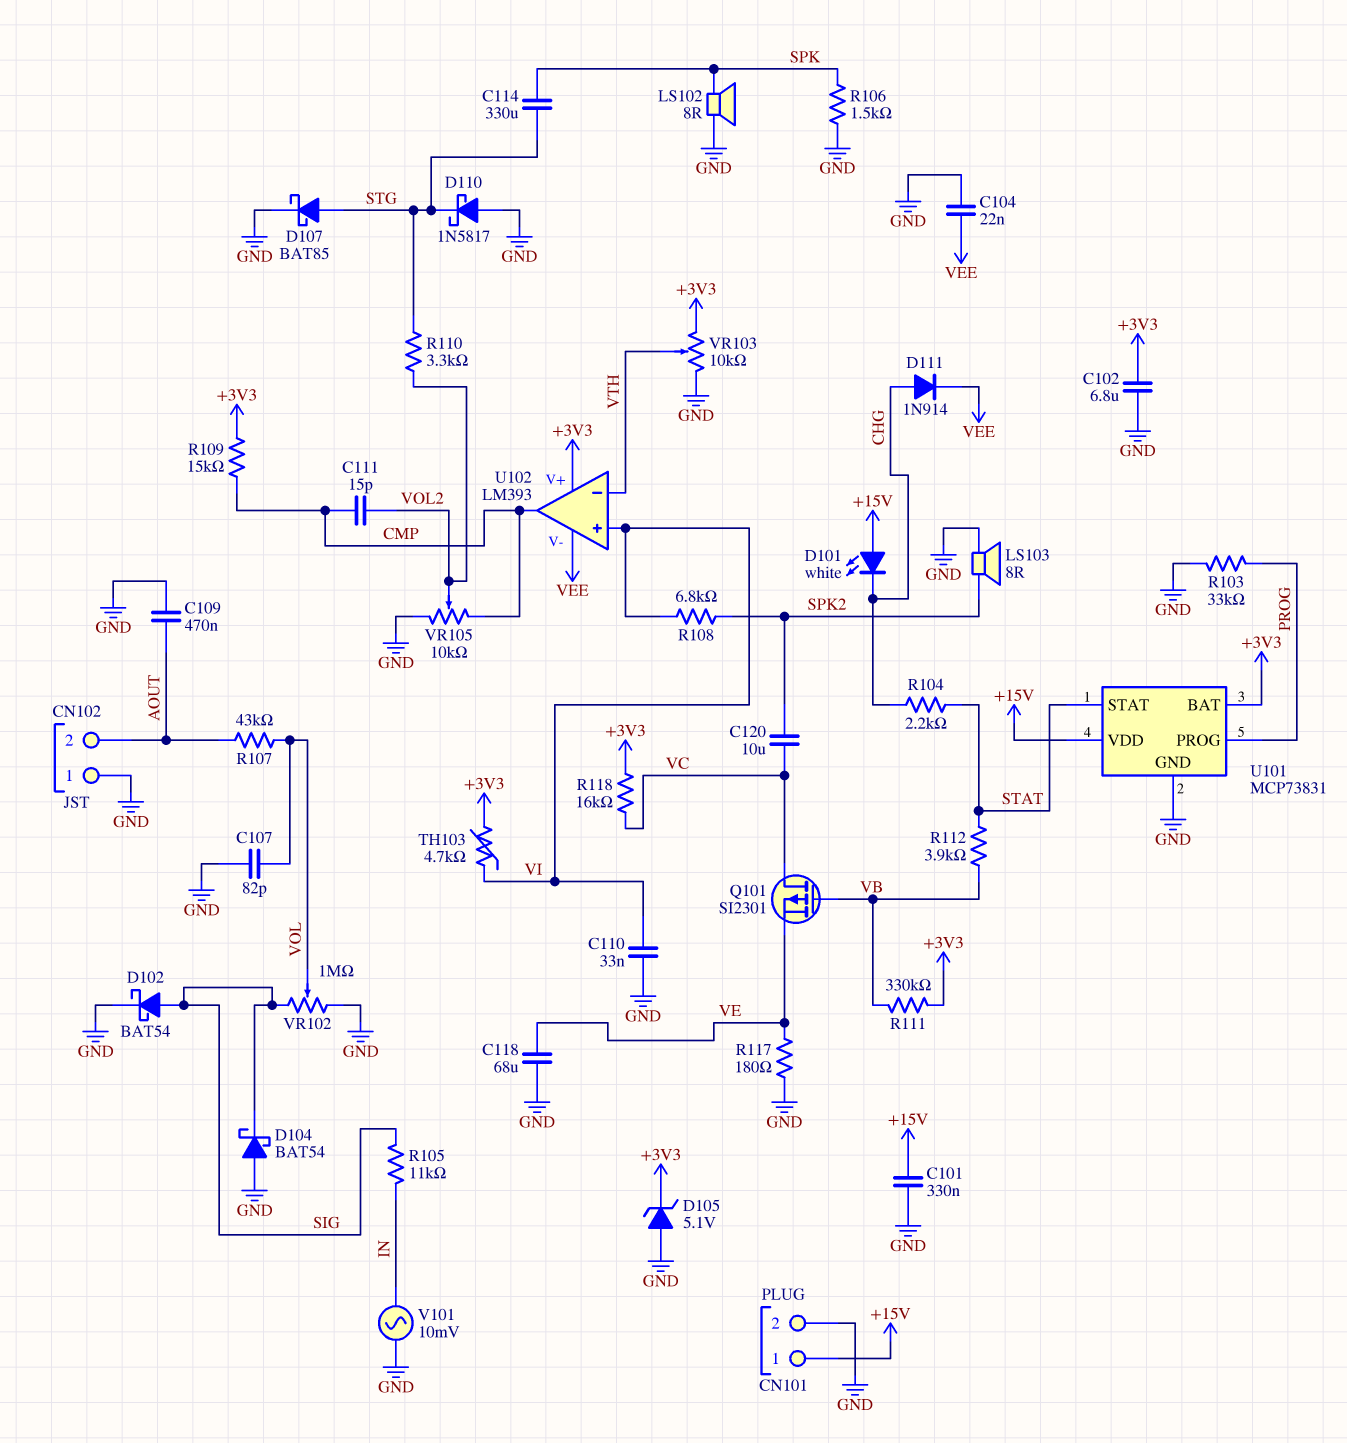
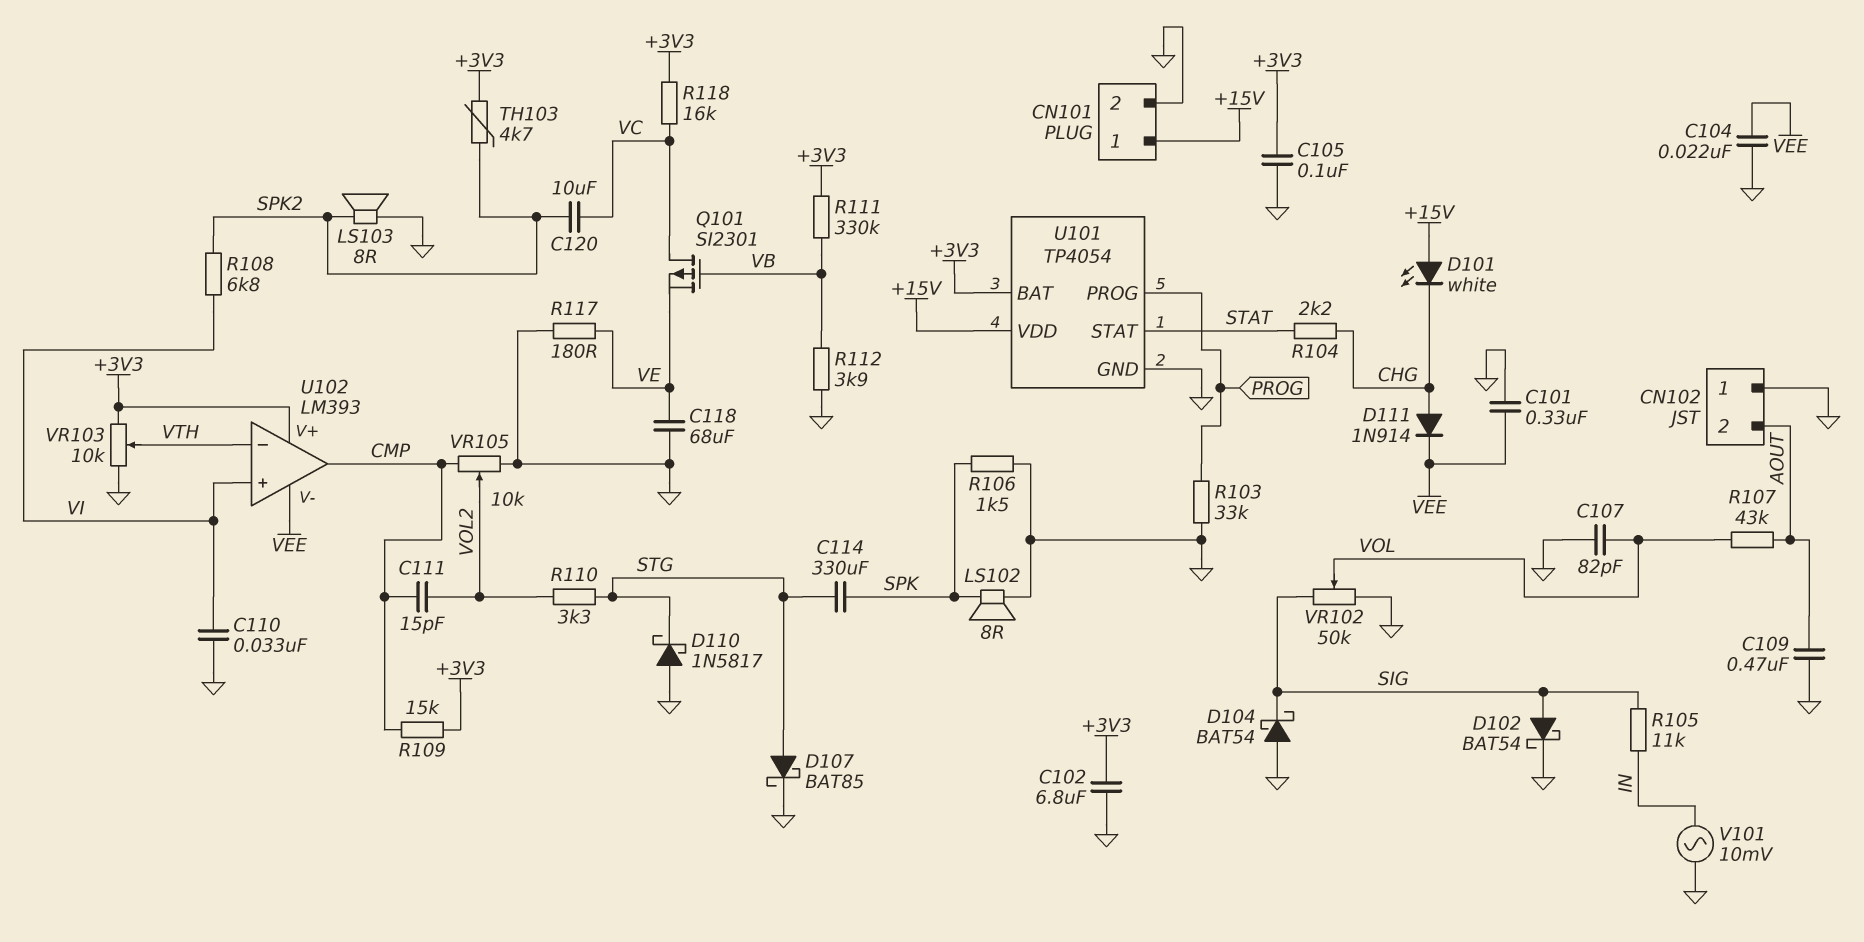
C101: 330nF (+15V, GND) -> 330nF (GND, VEE)
C105: none -> 100nF (+3V3, GND)
D105: zener 5.1V (A GND, K +3V3) -> none
R112: 3.9k (STAT, VB) -> 3.9k (GND, VB)
TH103: 4.7k (+3V3, VI) -> 4.7k (+3V3, SPK2)
U101: MCP73831 -> TP4054
VR102: 1M (GND, SIG, wiper VOL) -> 50k (GND, SIG, wiper VOL)

